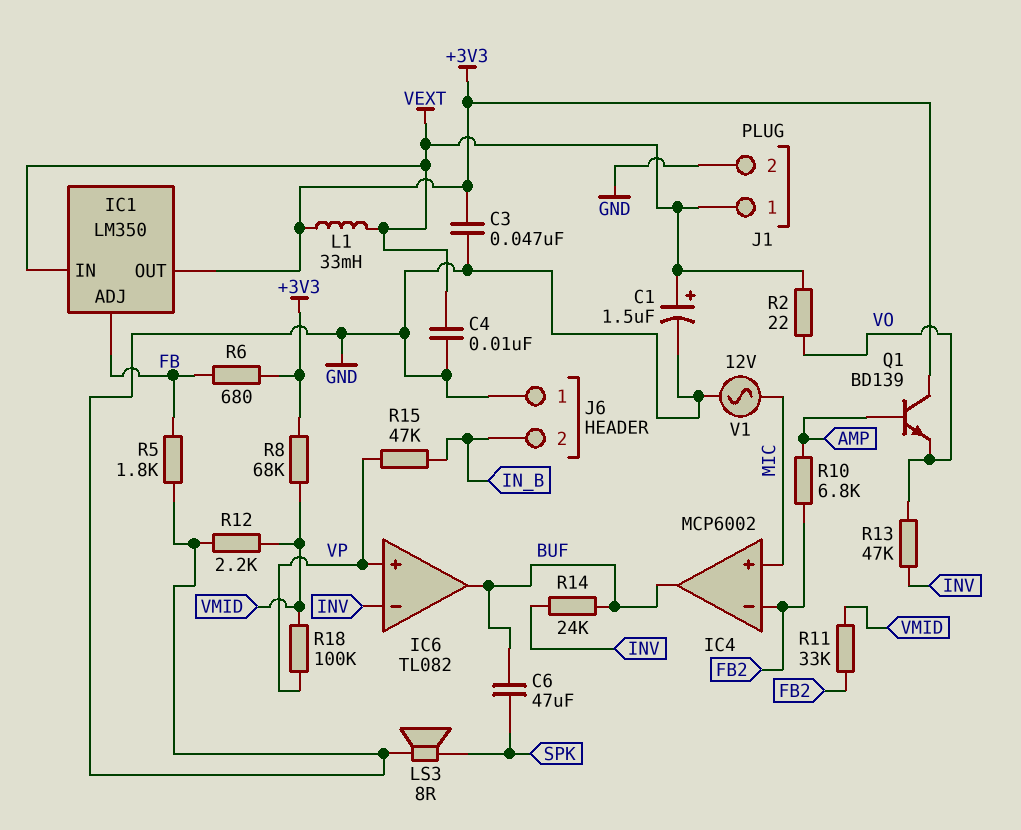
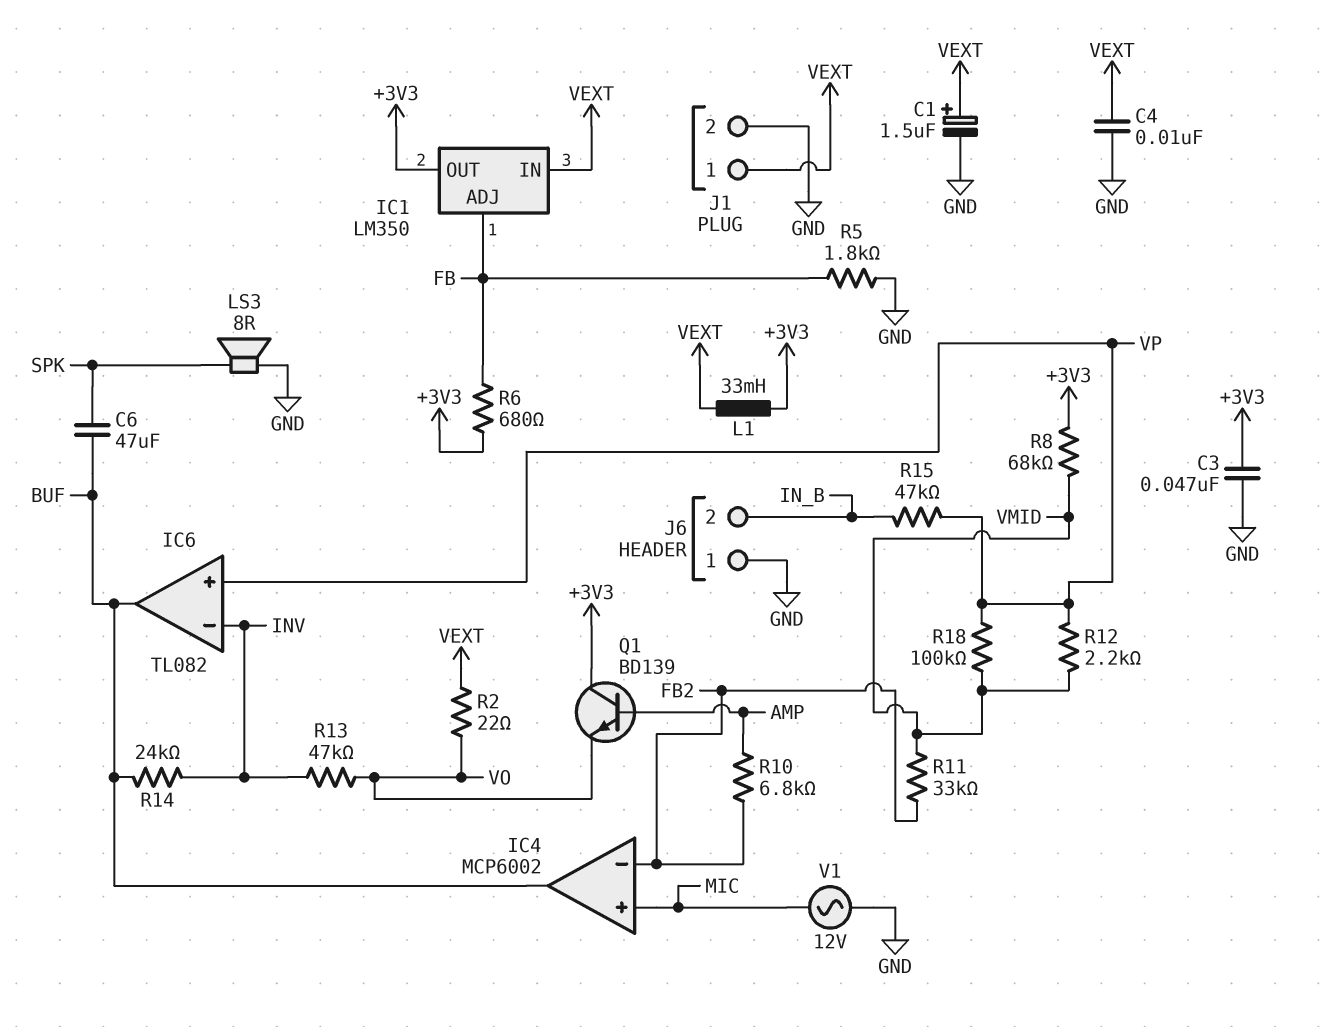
R12: 2.2k (GND, VMID) -> 2.2k (VMID, VP)

